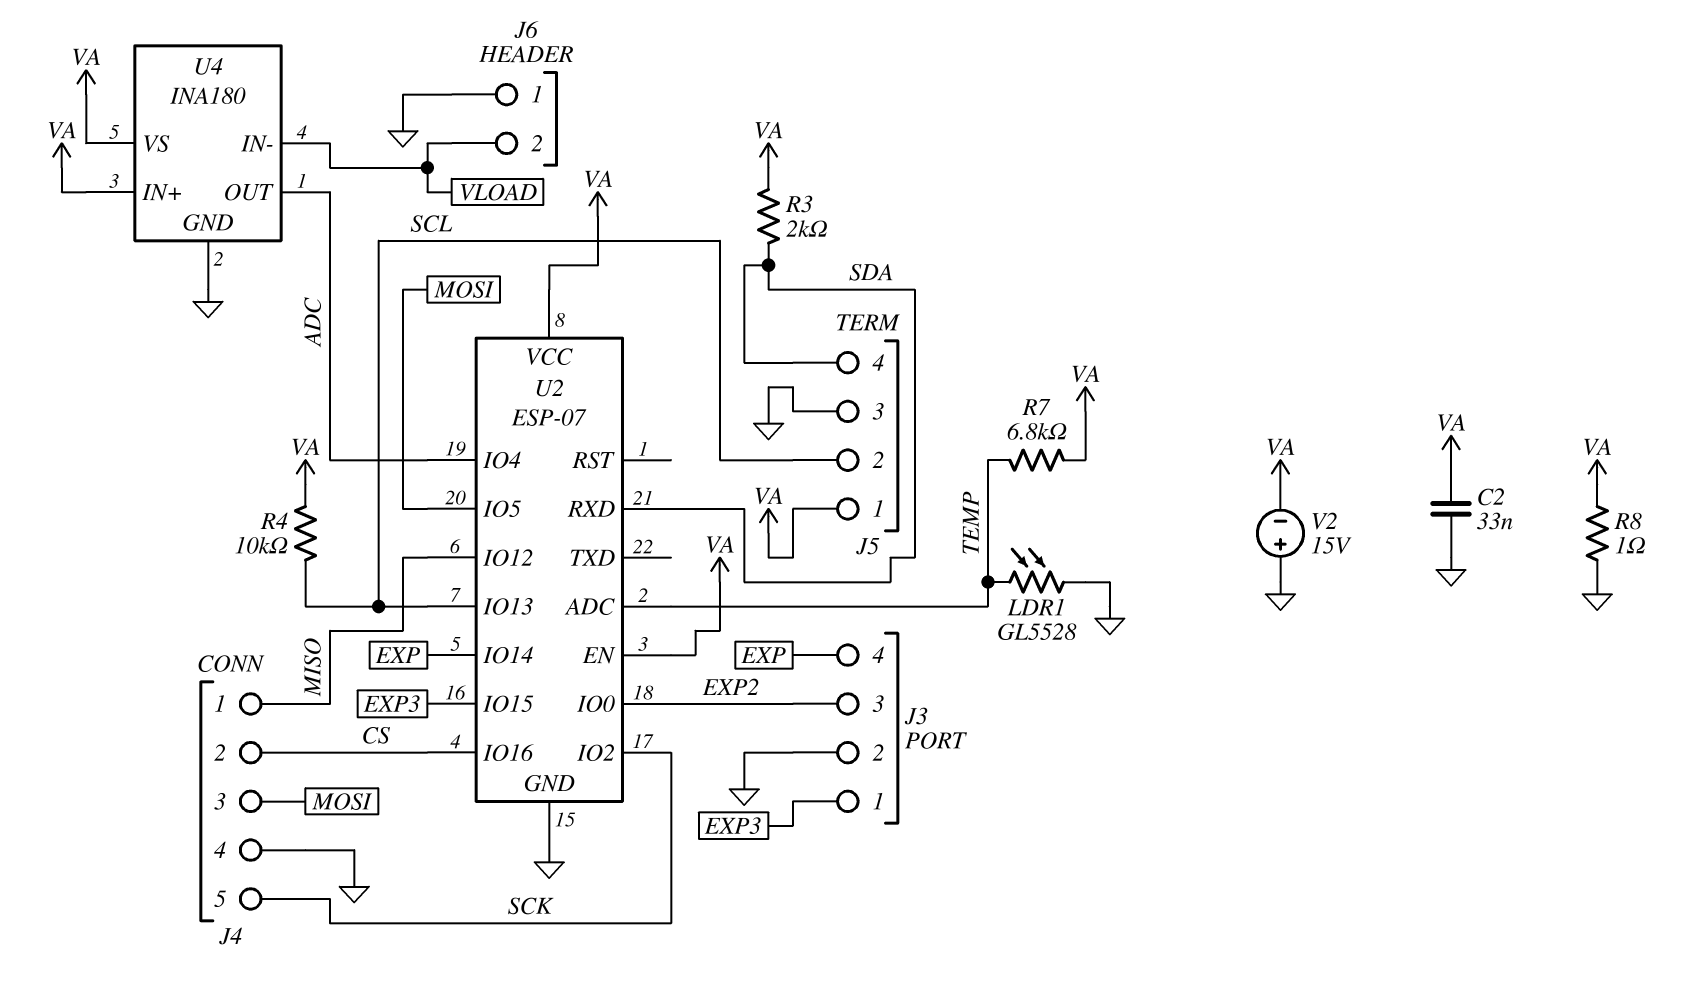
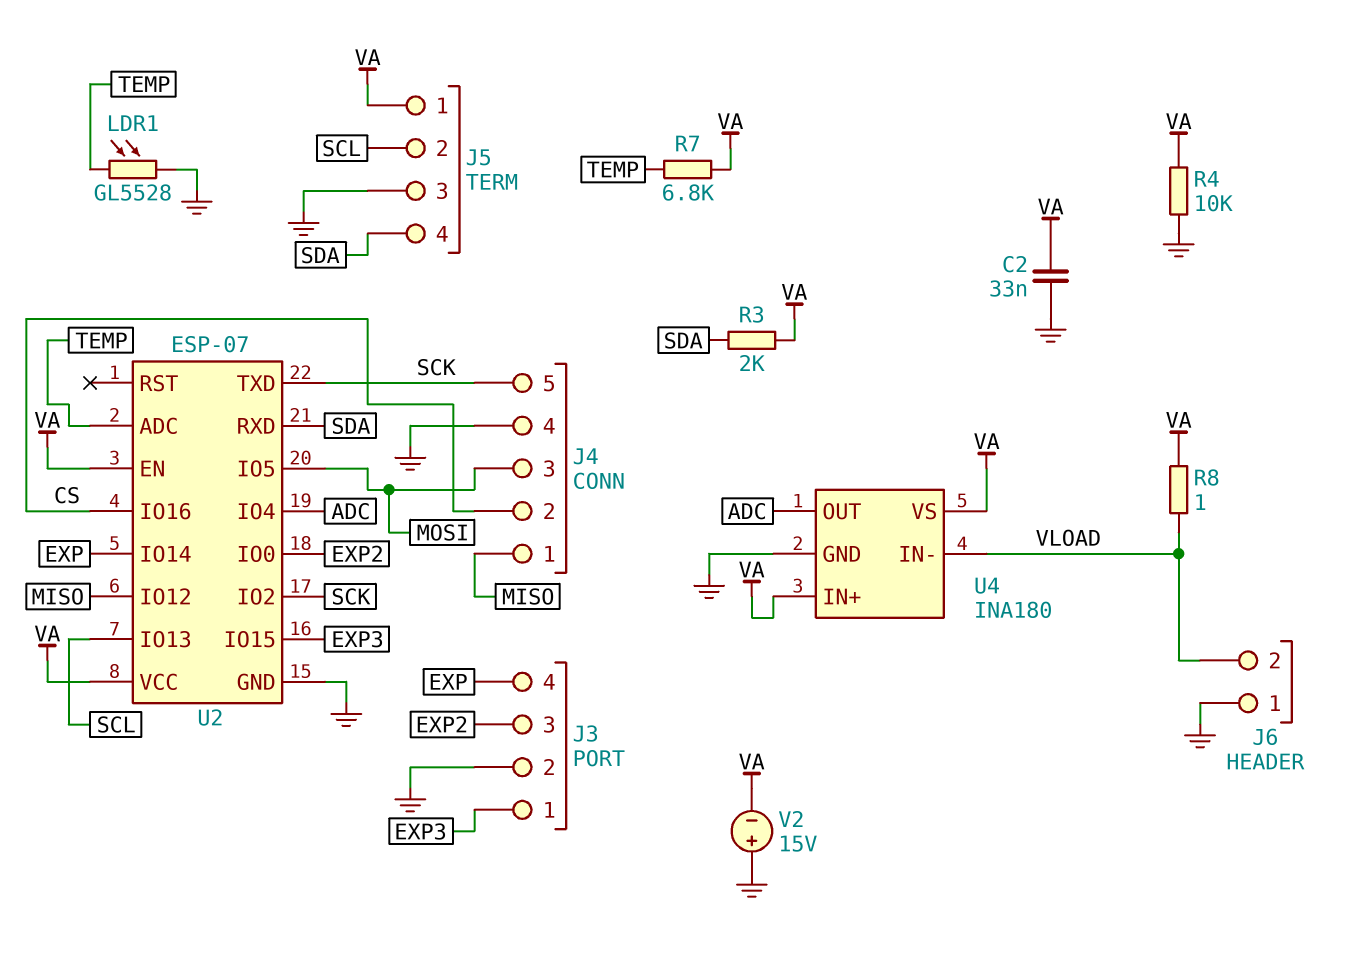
R4: 10k (SCL, VA) -> 10k (GND, VA)
R8: 1 (GND, VA) -> 1 (VA, VLOAD)
U2 pin TXD: none -> SCK

